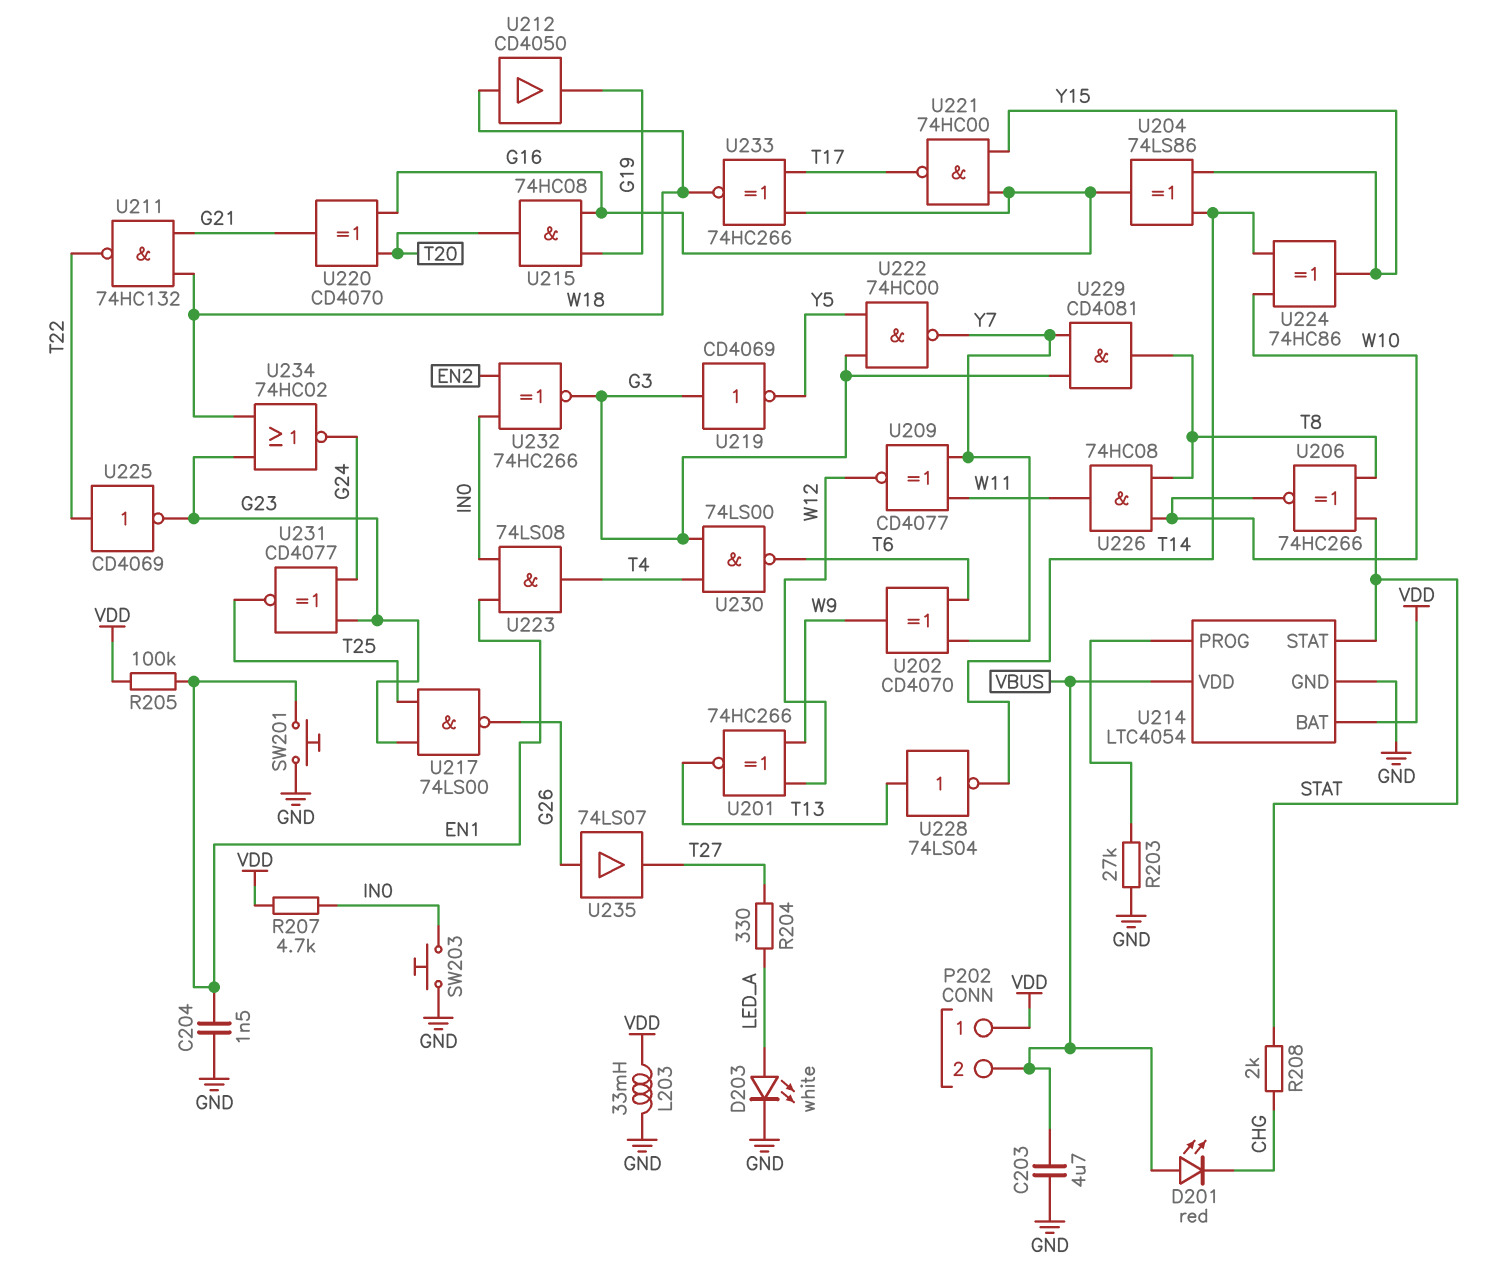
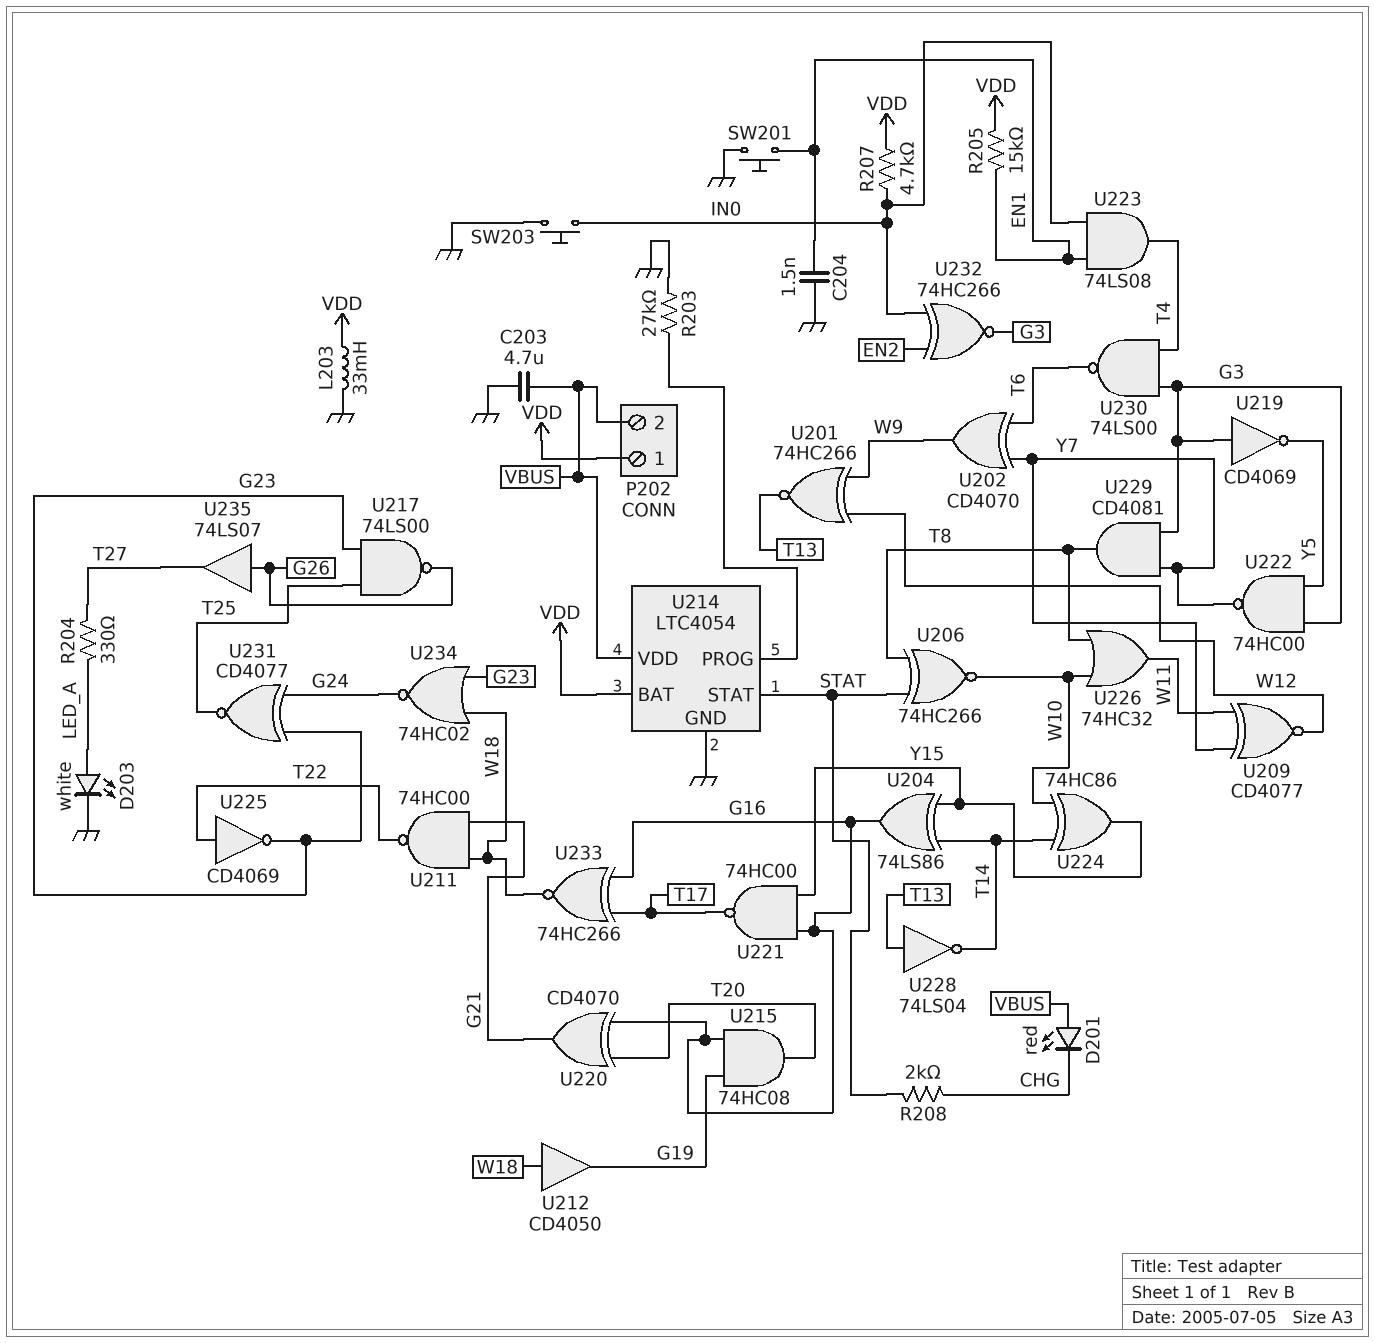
R205: 100k (EN1, VDD) -> 15k (EN1, VDD)
U211: NAND 74HC132 (in G21, in W18, out T22) -> NAND 74HC00 (in G21, in W18, out T22)
U226: AND 74HC08 (in T8, in W10, out W11) -> OR 74HC32 (in T8, in W10, out W11)

